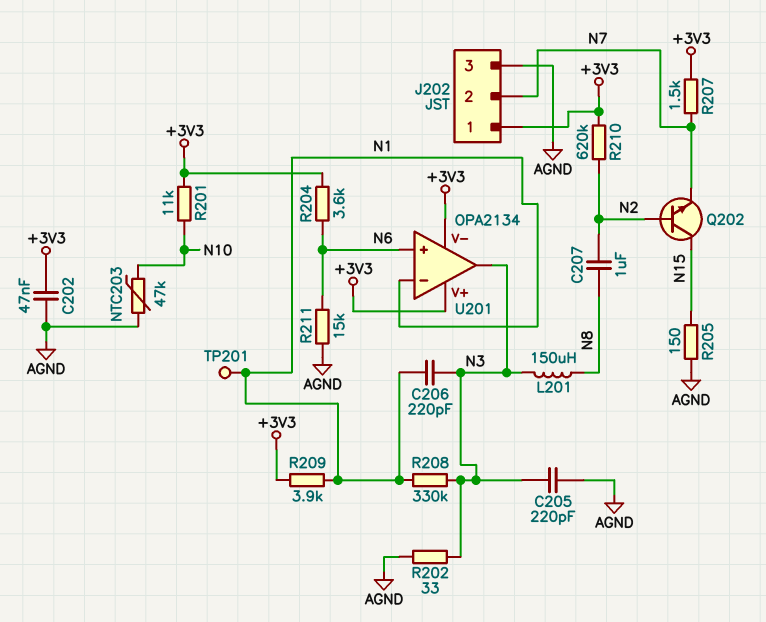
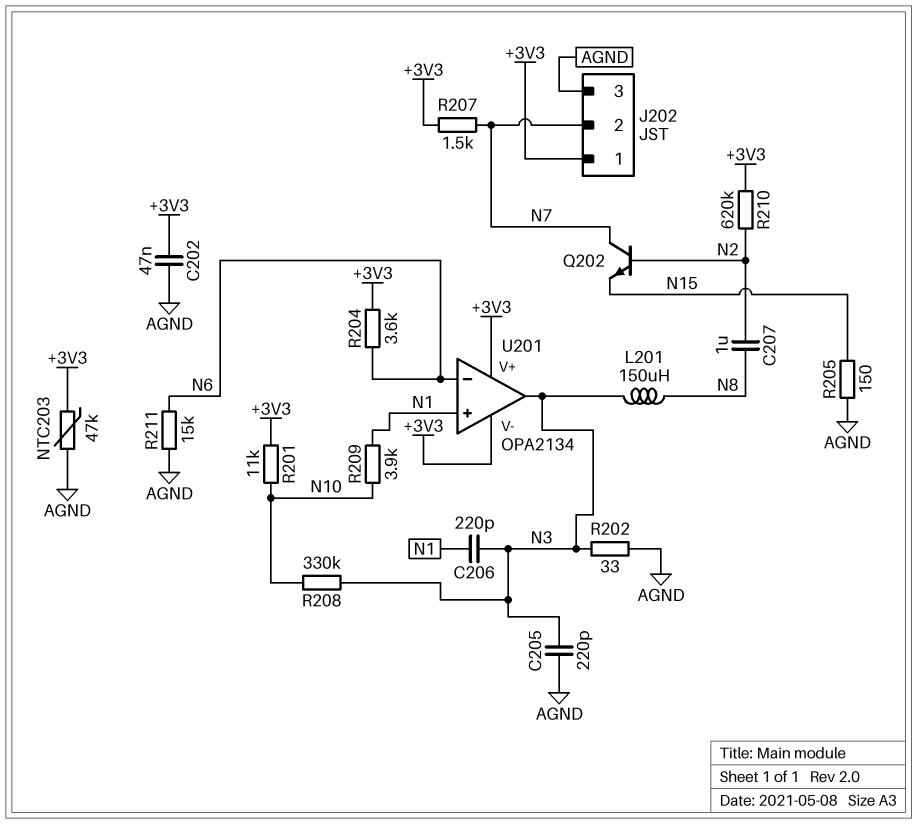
NTC203: 47k (AGND, N10) -> 47k (+3V3, AGND)
Q202: NPN (B N2, C N15, E N7) -> NPN (B N2, C N7, E N15)
R208: 330k (N1, N3) -> 330k (N3, N10)
R209: 3.9k (+3V3, N1) -> 3.9k (N1, N10)
TP201: test point (N1) -> none
U201 pin in+: N6 -> N1
U201 pin in-: N1 -> N6

